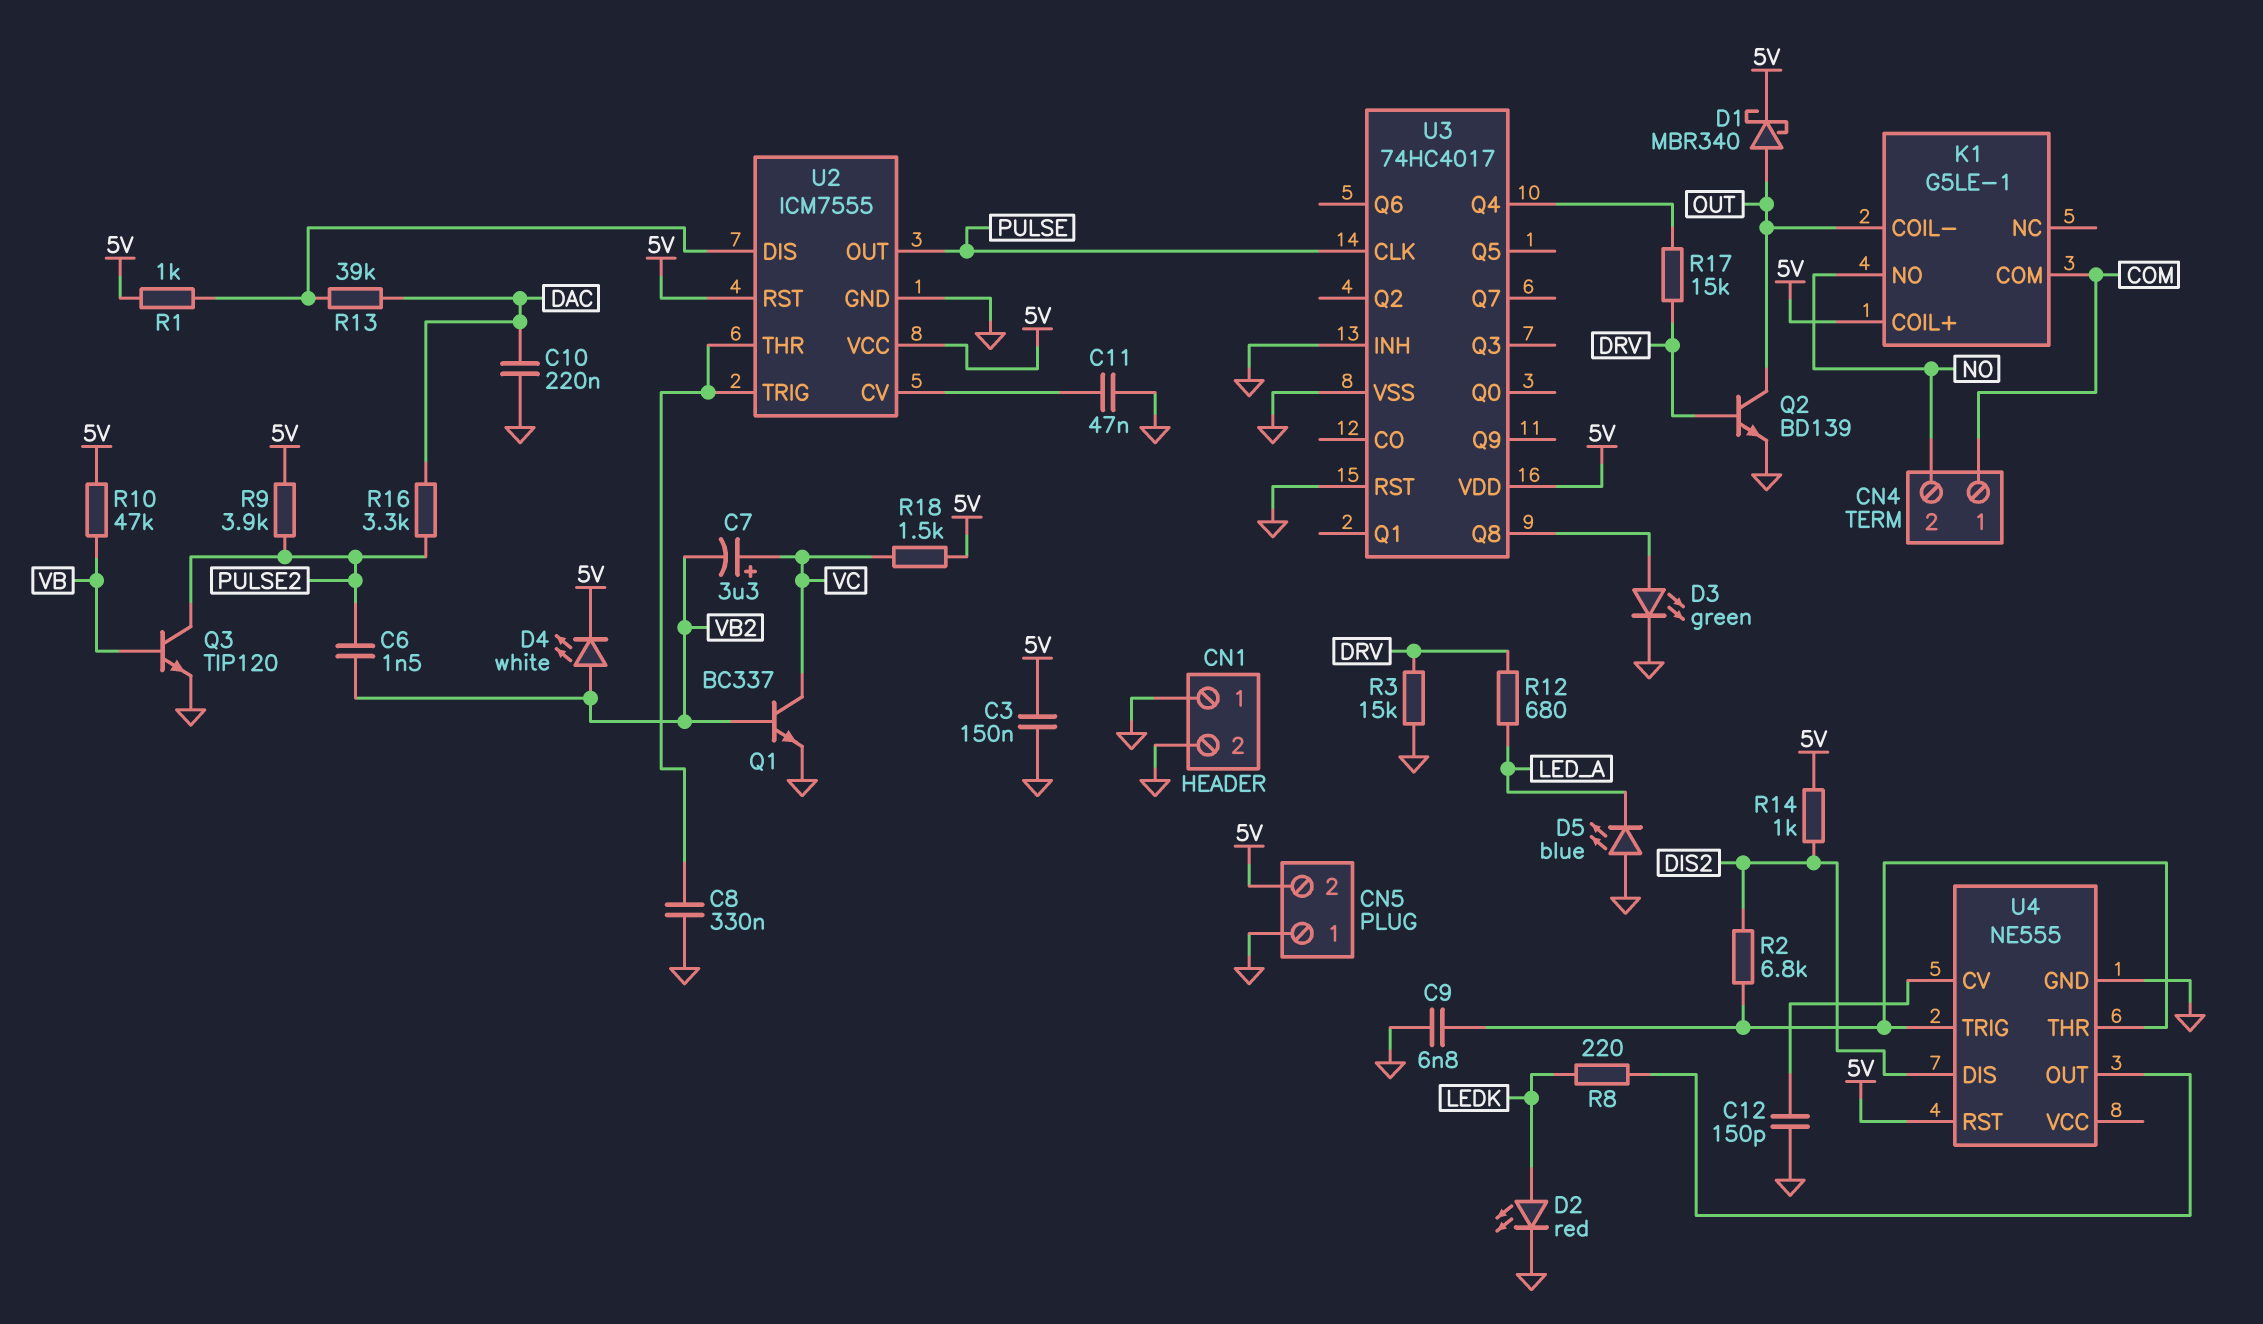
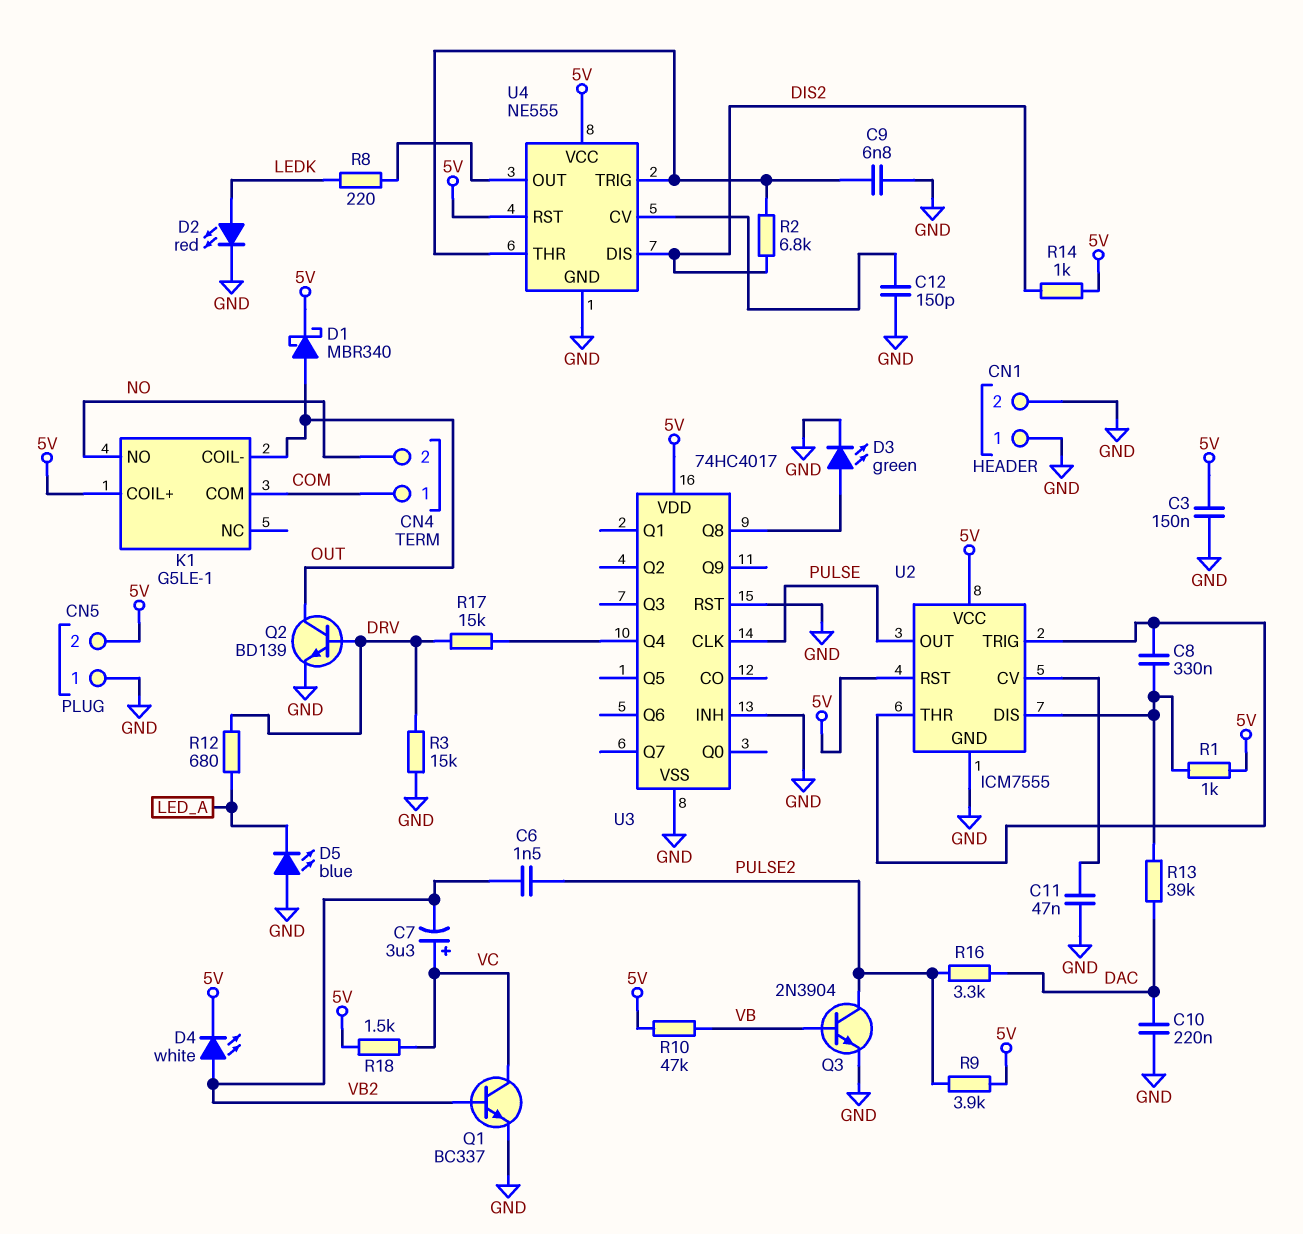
C8: 330nF (GND, U2/THR) -> 330nF (U2/DIS, U2/THR)
Q3: NPN TIP120 (B VB, C PULSE2, E GND) -> NPN 2N3904 (B VB, C PULSE2, E GND)
U4 pin VCC: none -> 5V

